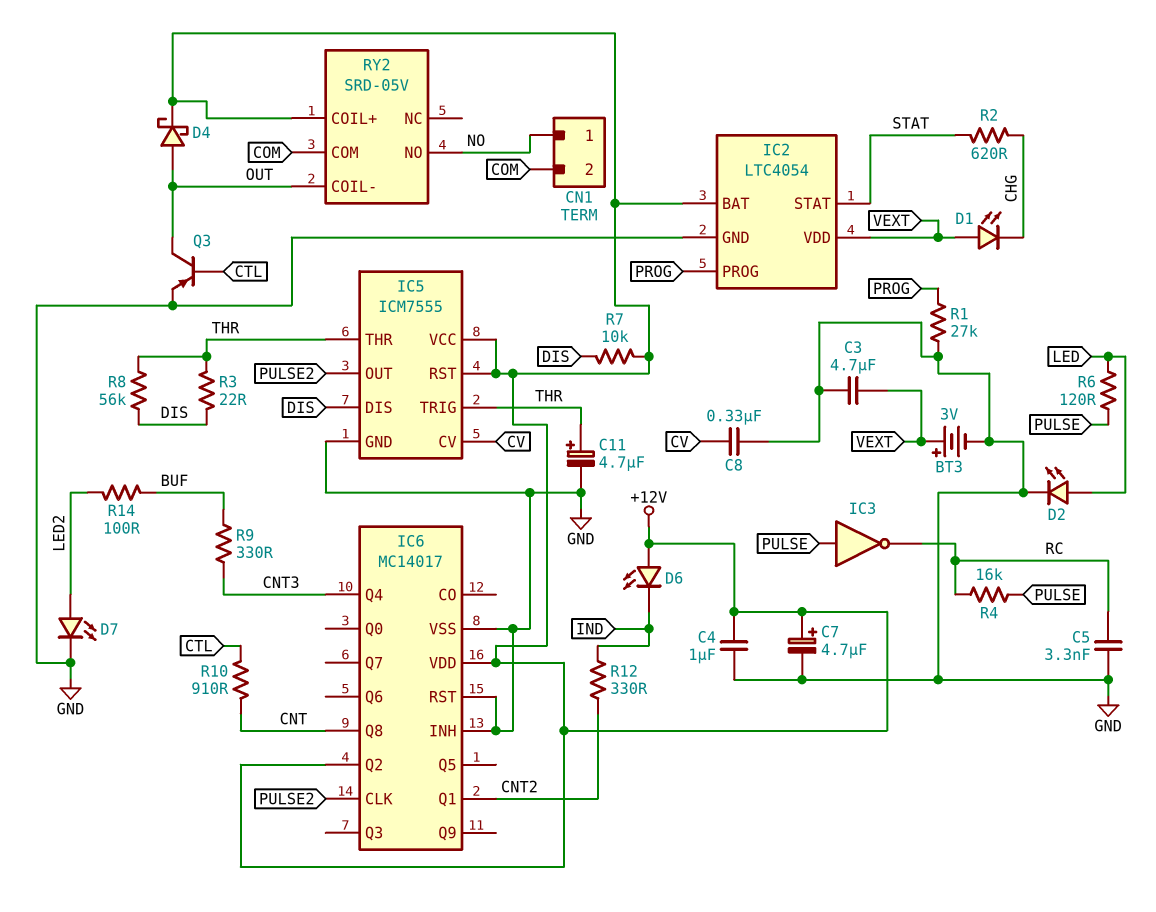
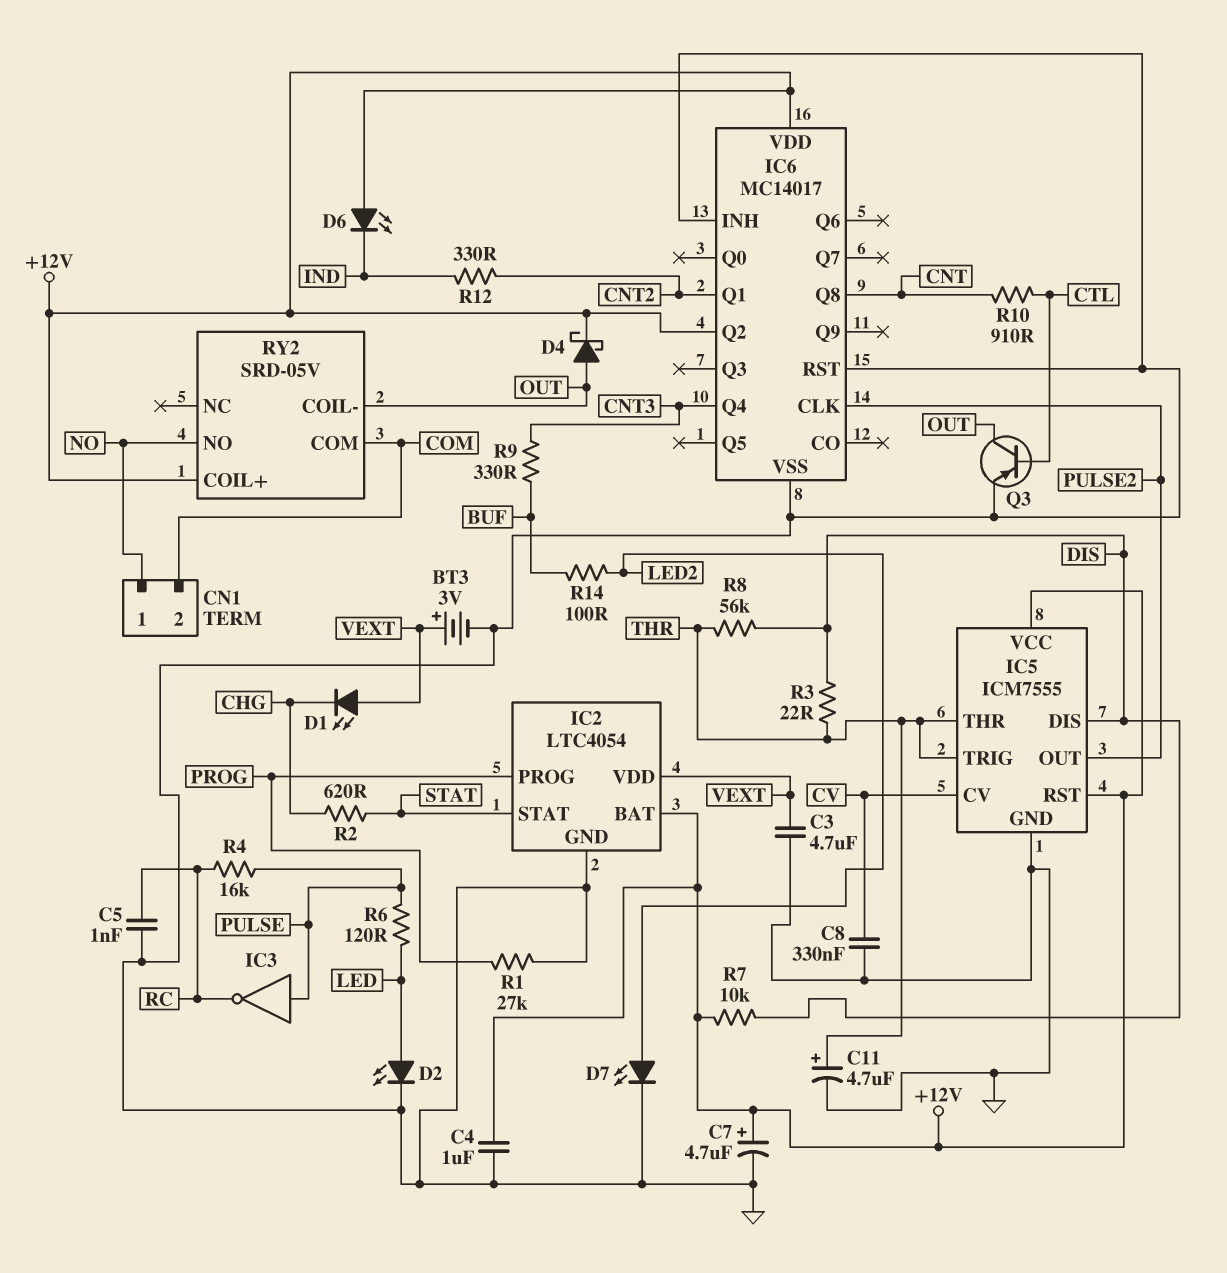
C5: 3.3nF (GND, RC) -> 1nF (GND, RC)

